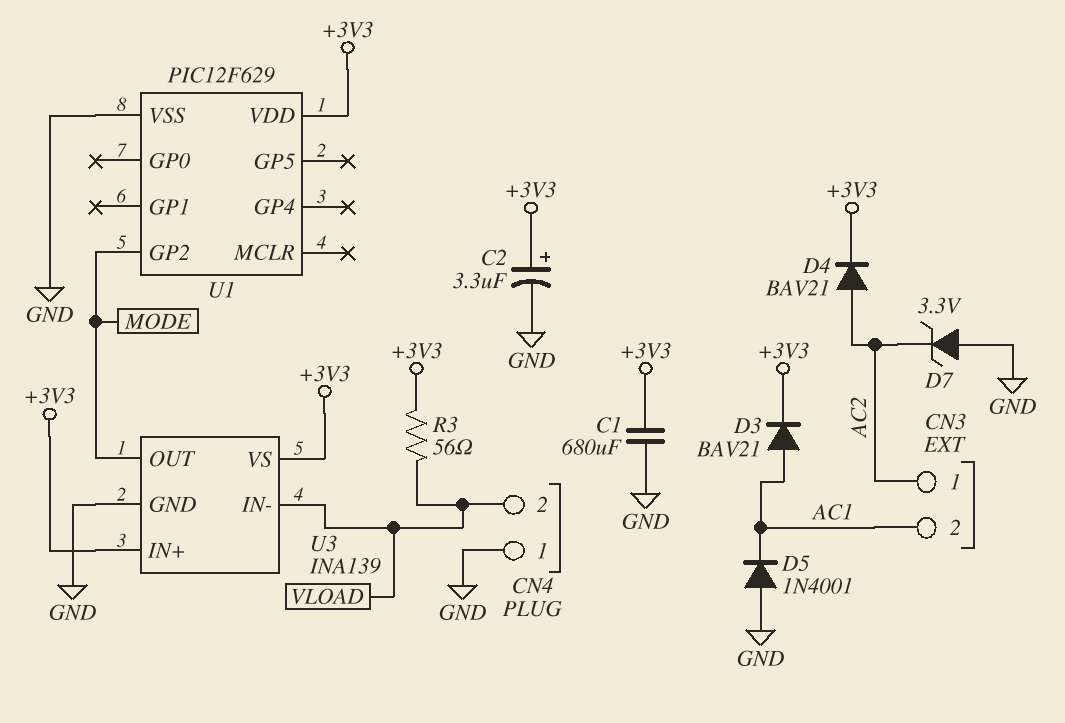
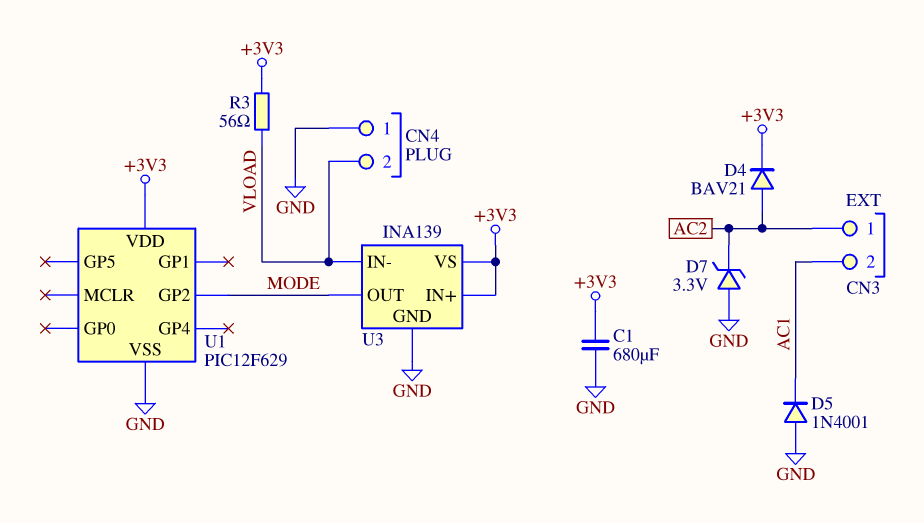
C2: 3.3uF (plus +3V3, minus GND) -> none
D3: diode BAV21 (A AC1, K +3V3) -> none

